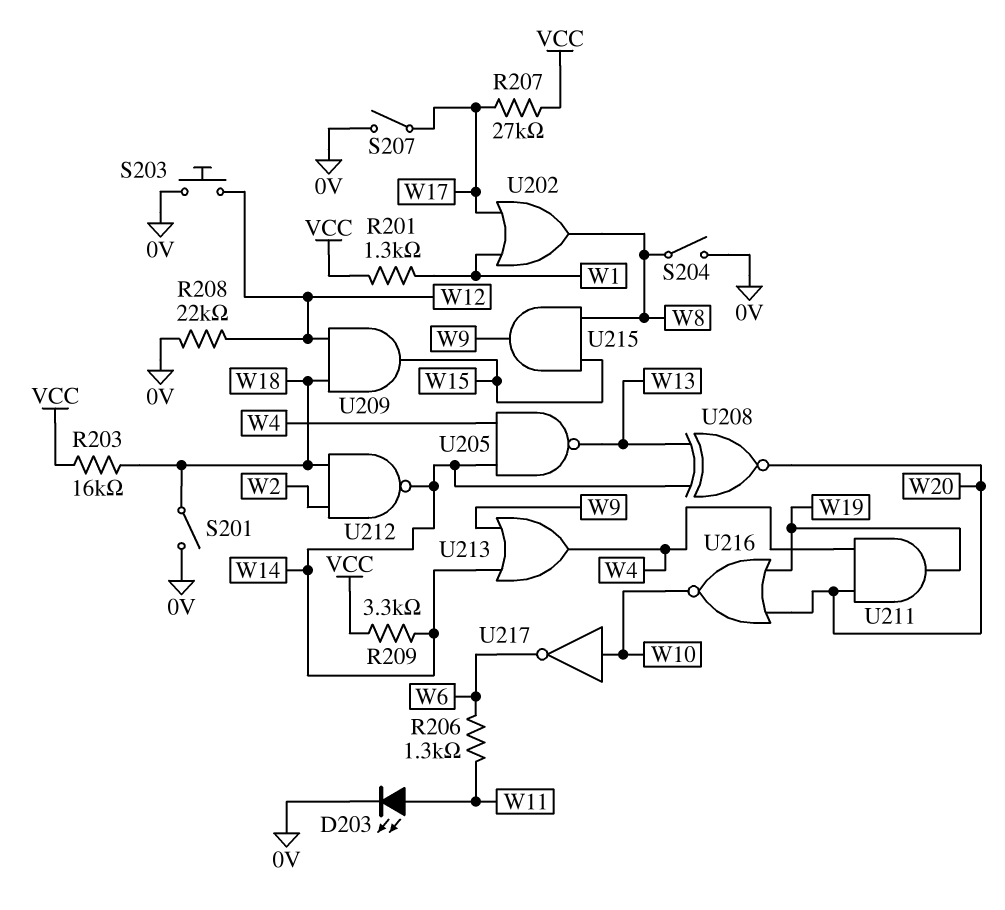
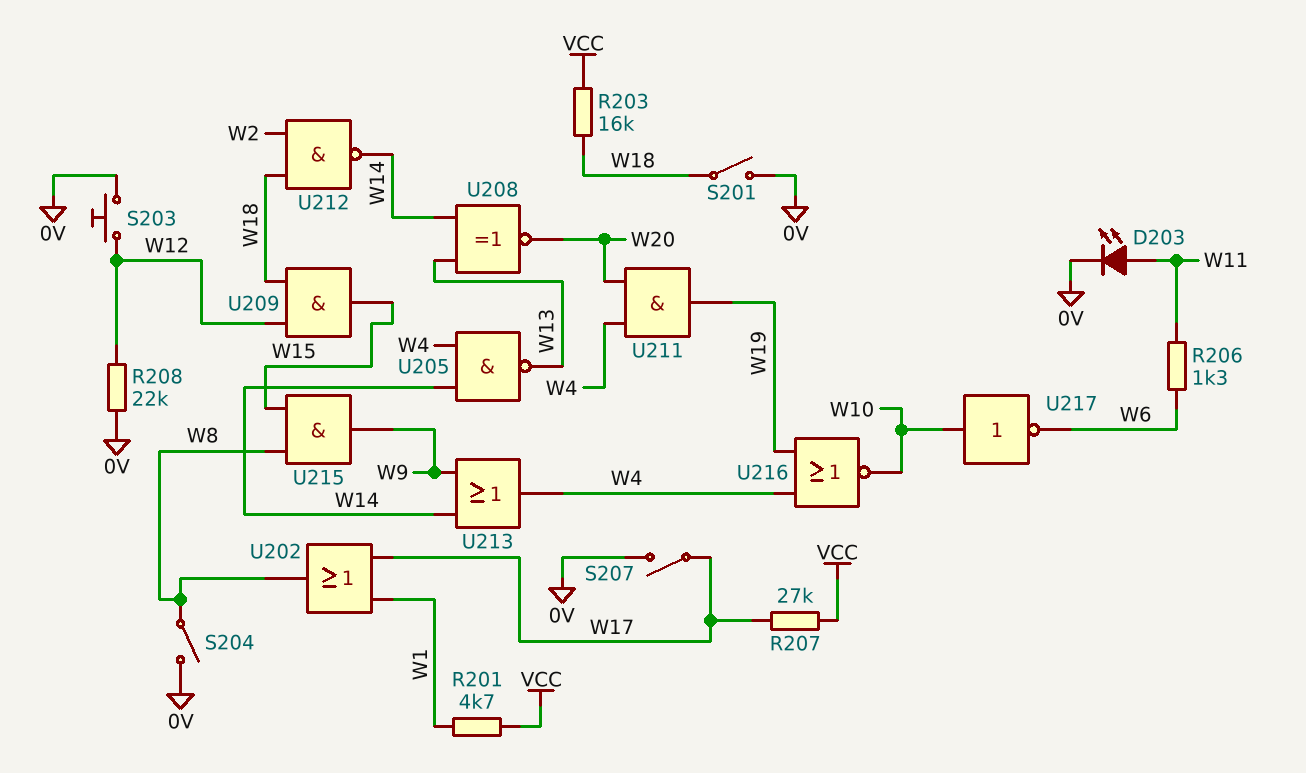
R201: 1.3k (VCC, W1) -> 4.7k (VCC, W1)
R209: 3.3k (VCC, W14) -> none
U216: NOR (in W19, in W20, out W10) -> NOR (in W4, in W19, out W10)

